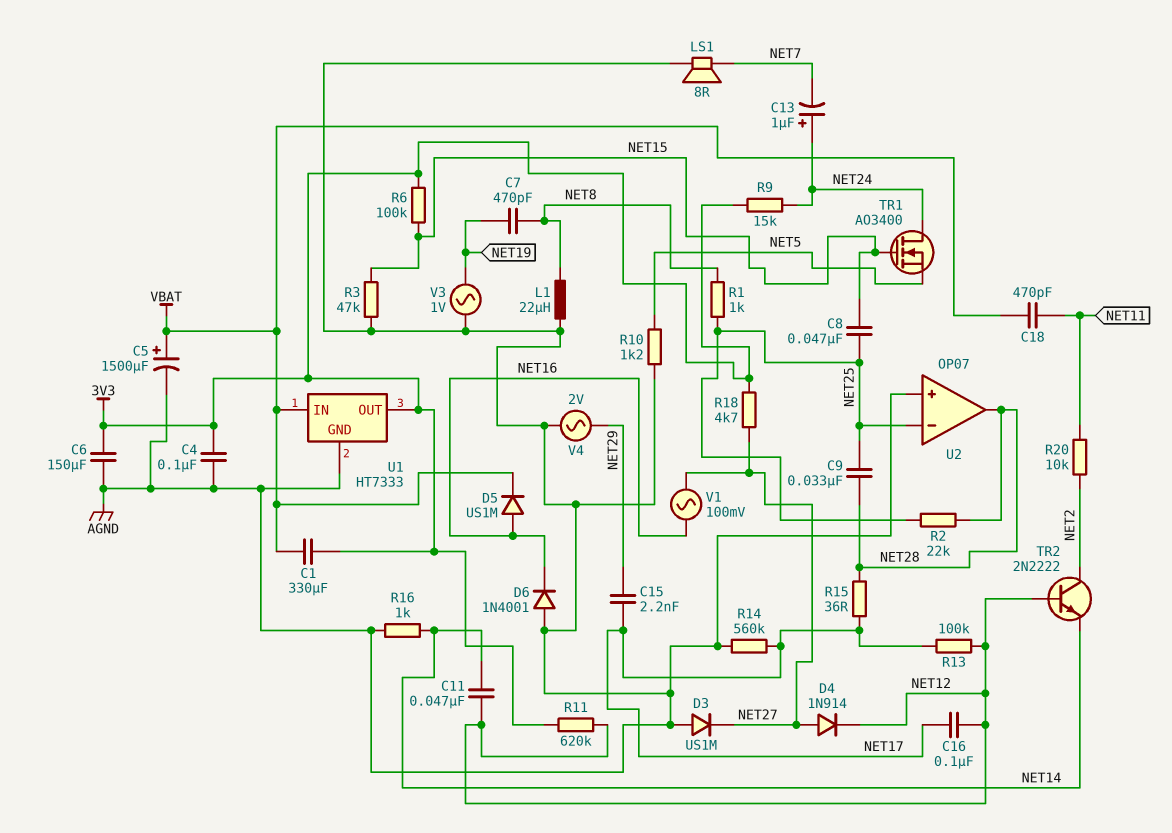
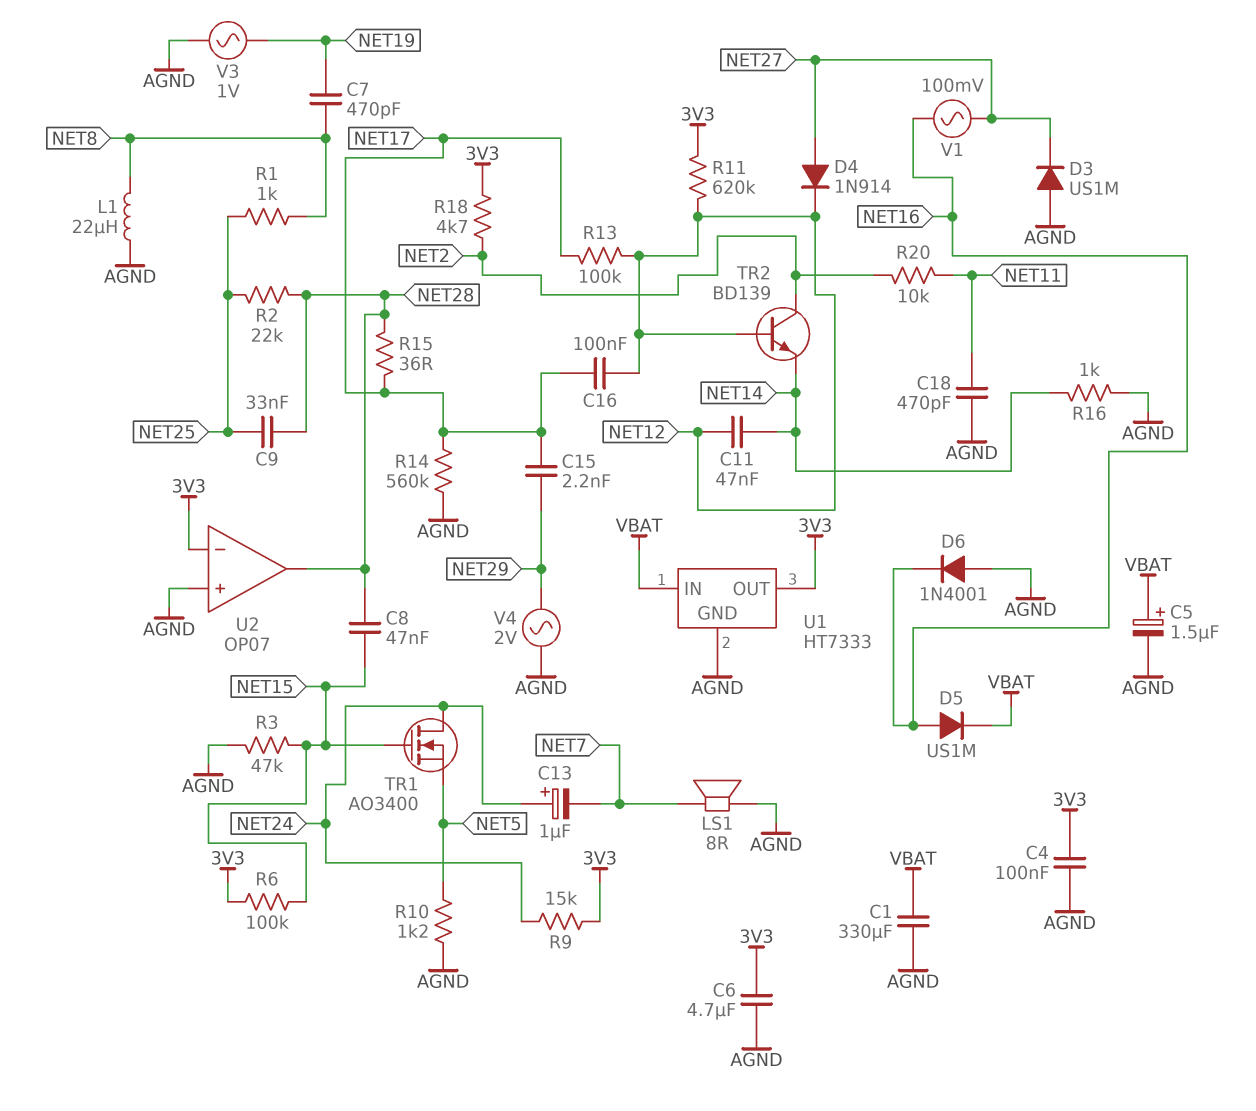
C1: 330uF (3V3, VBAT) -> 330uF (AGND, VBAT)
C5: 1500uF (plus VBAT, minus AGND) -> 1.5uF (plus VBAT, minus AGND)
C6: 150uF (3V3, AGND) -> 4.7uF (3V3, AGND)
C8: 47nF (NET15, NET25) -> 47nF (NET15, NET28)
C18: 470pF (NET11, VBAT) -> 470pF (AGND, NET11)
R18: 4.7k (3V3, NET27) -> 4.7k (3V3, NET2)
TR2: NPN 2N2222 (B NET12, C NET2, E NET14) -> NPN BD139 (B NET12, C NET2, E NET14)
U2 pin in-: NET25 -> 3V3

